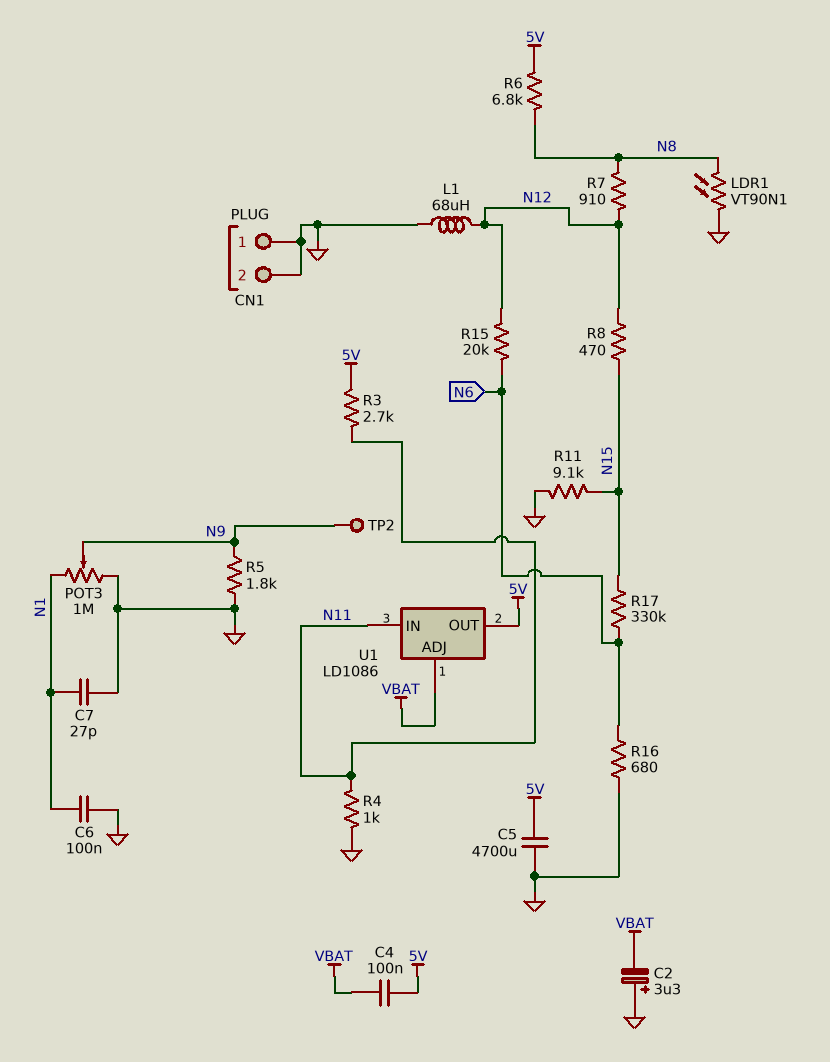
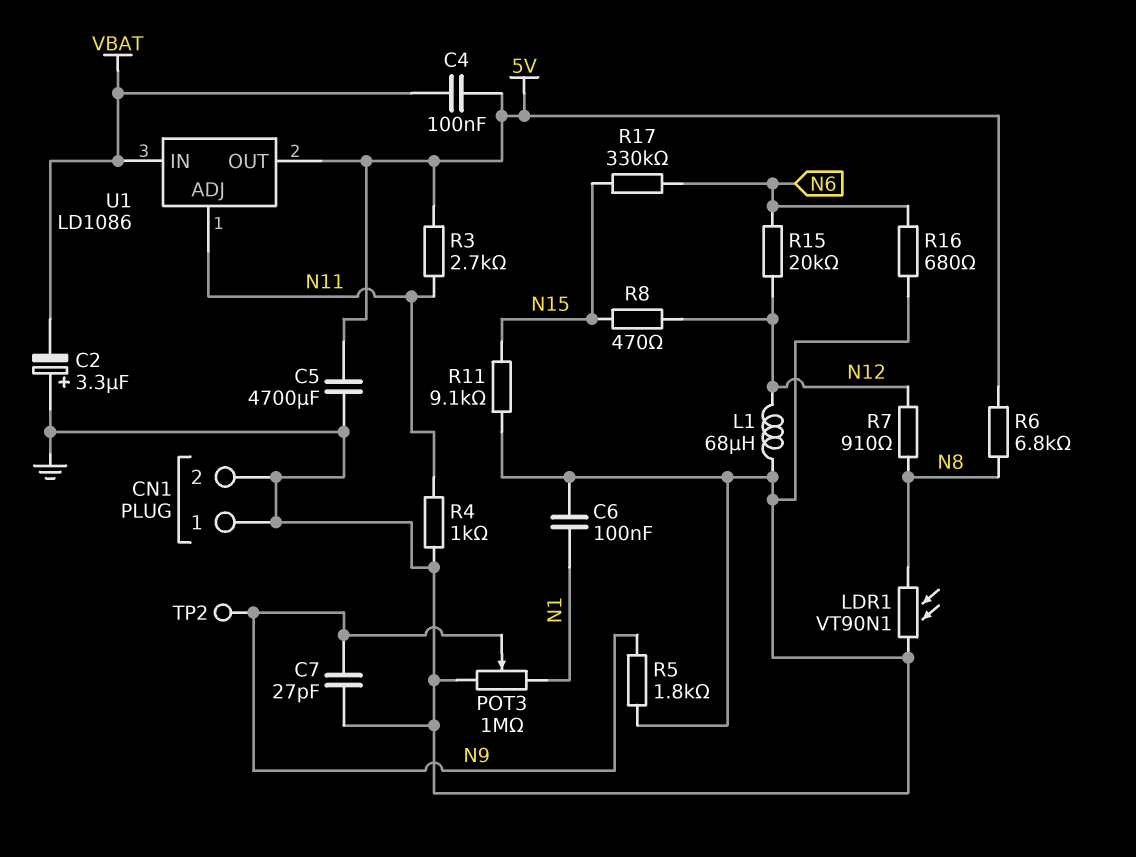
C7: 27pF (GND, N1) -> 27pF (GND, N9)
U1 pin ADJ: VBAT -> N11
U1 pin IN: N11 -> VBAT

